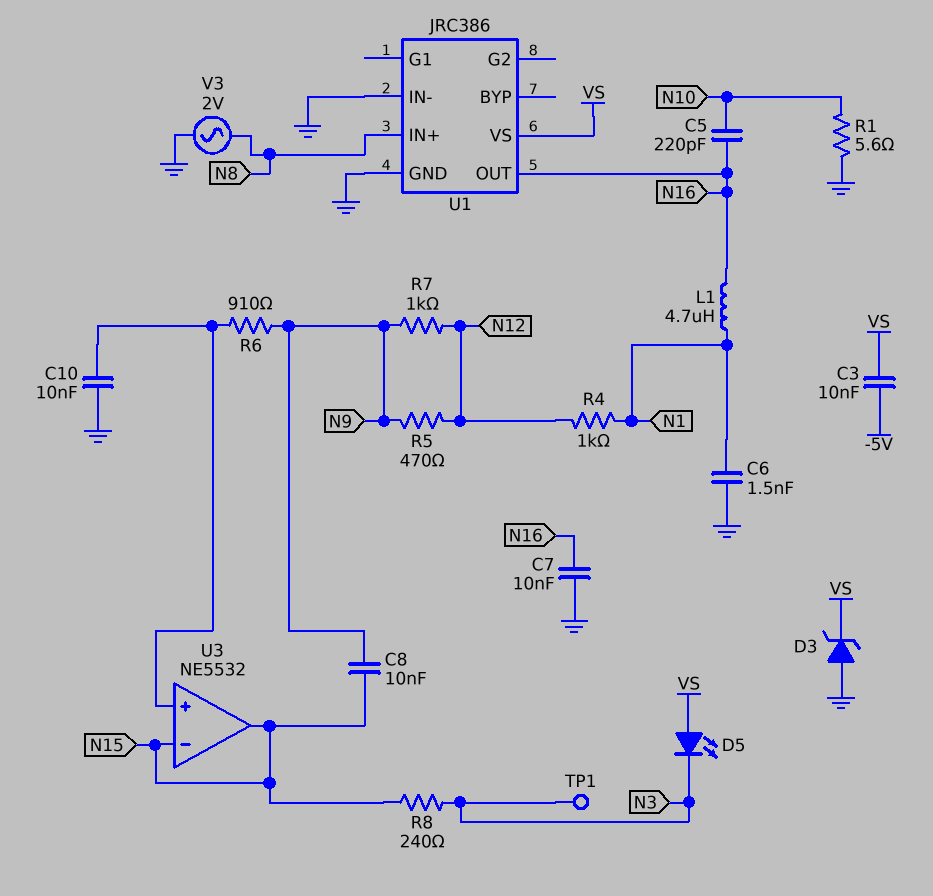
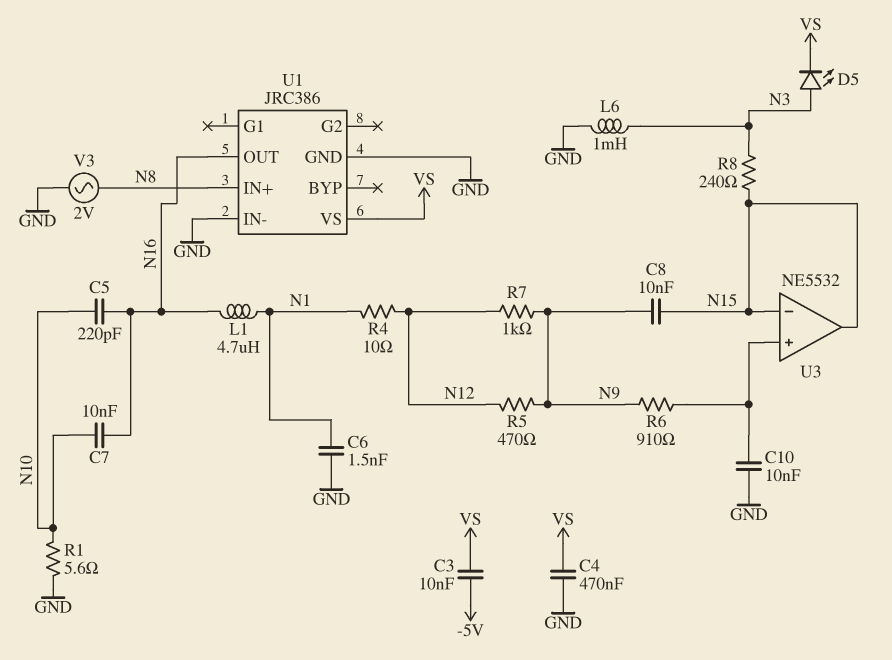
C4: none -> 470nF (GND, VS)
C7: 10nF (GND, N16) -> 10nF (N10, N16)
D3: zener (A GND, K VS) -> none
D5: LED (A VS, K N3) -> LED (A N3, K VS)
L6: none -> 1mH (GND, N3)
R4: 1k (N1, N12) -> 10 (N1, N12)
TP1: test point (N3) -> none

